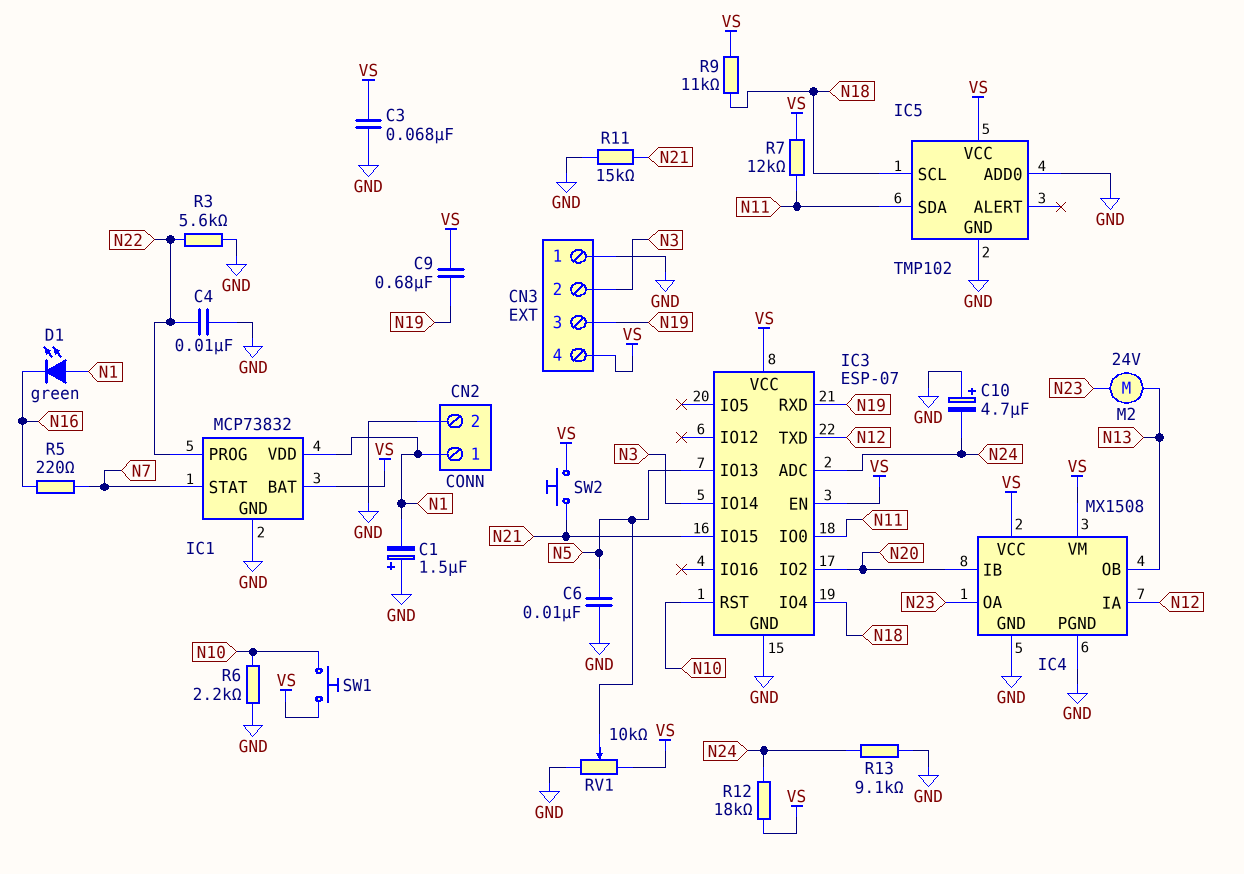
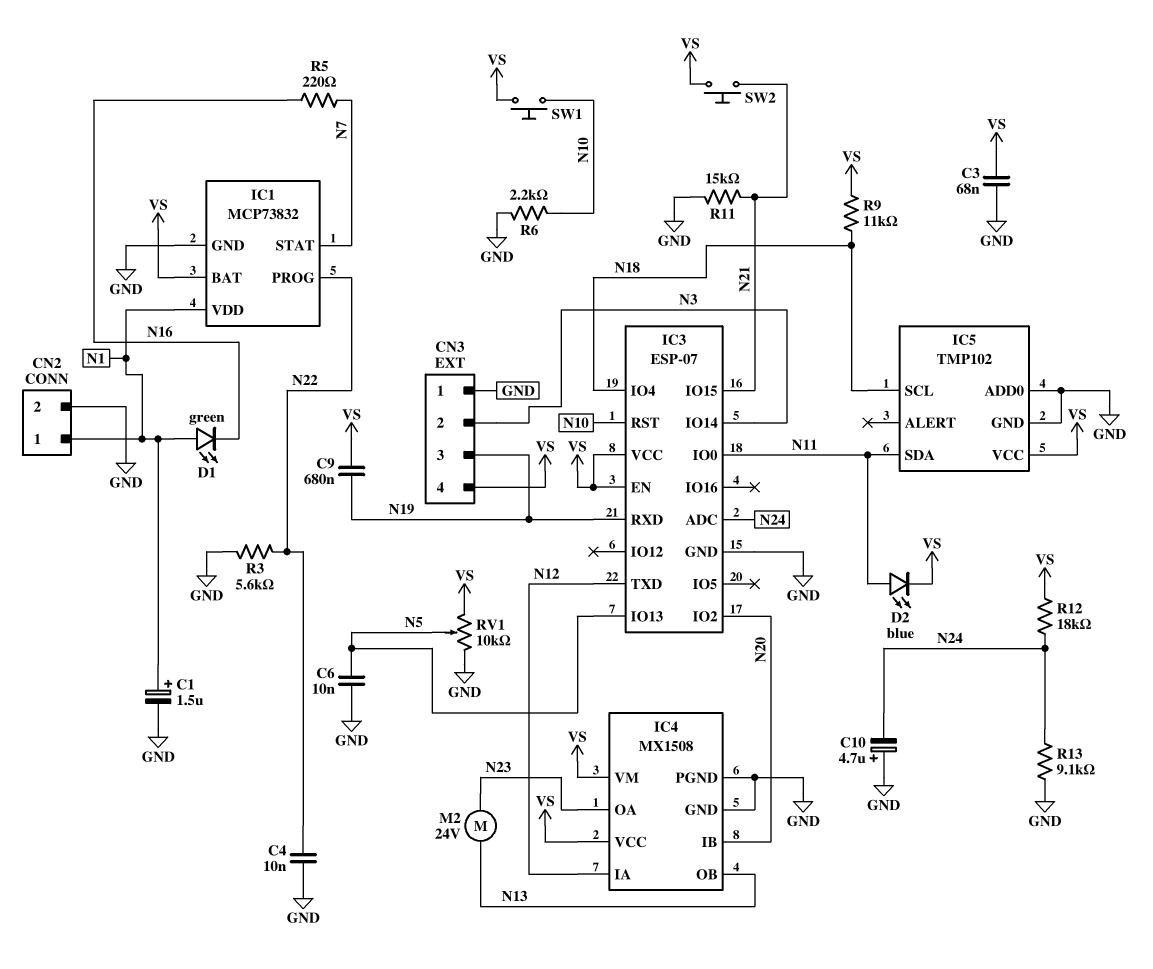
C1: 1.5uF (plus GND, minus N1) -> 1.5uF (plus N1, minus GND)
D2: none -> LED blue (A N11, K VS)
R7: 12k (N11, VS) -> none

